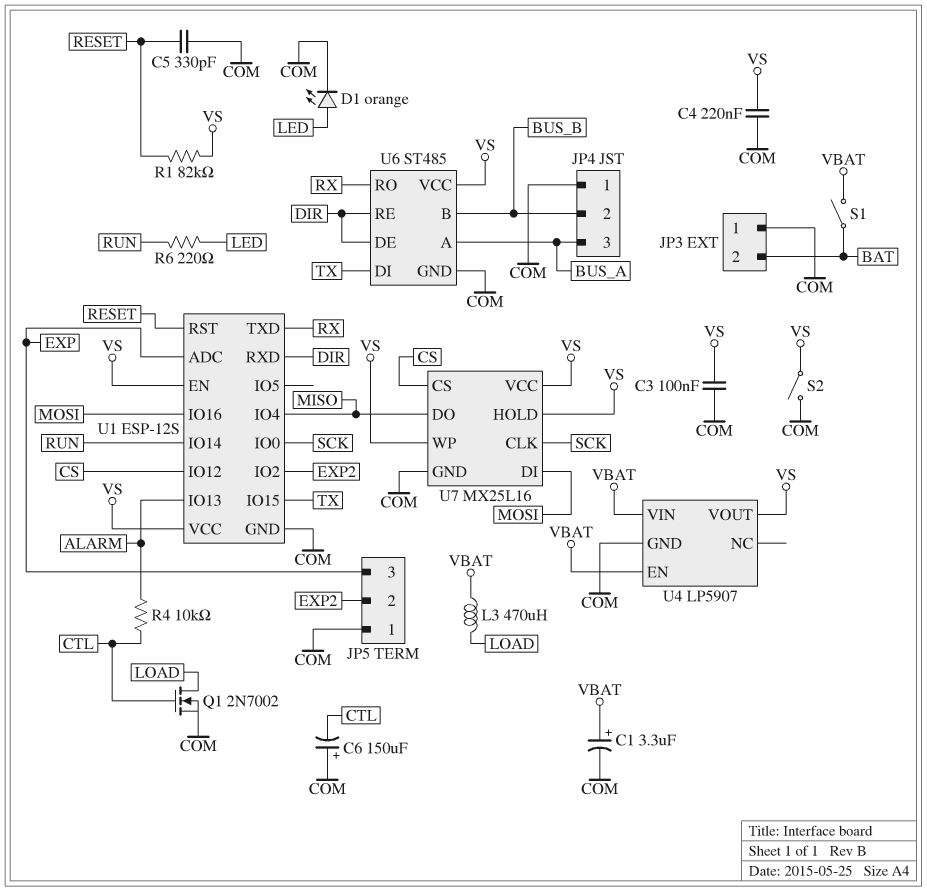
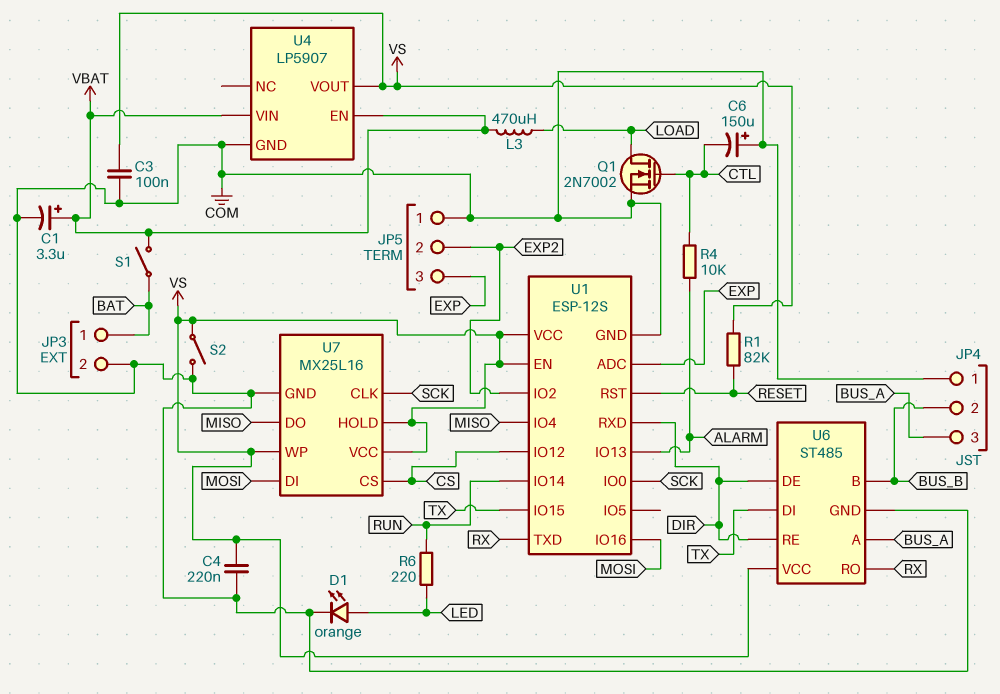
C5: 330pF (COM, RESET) -> none
JP3 pin 1: COM -> BAT
JP3 pin 2: BAT -> COM

